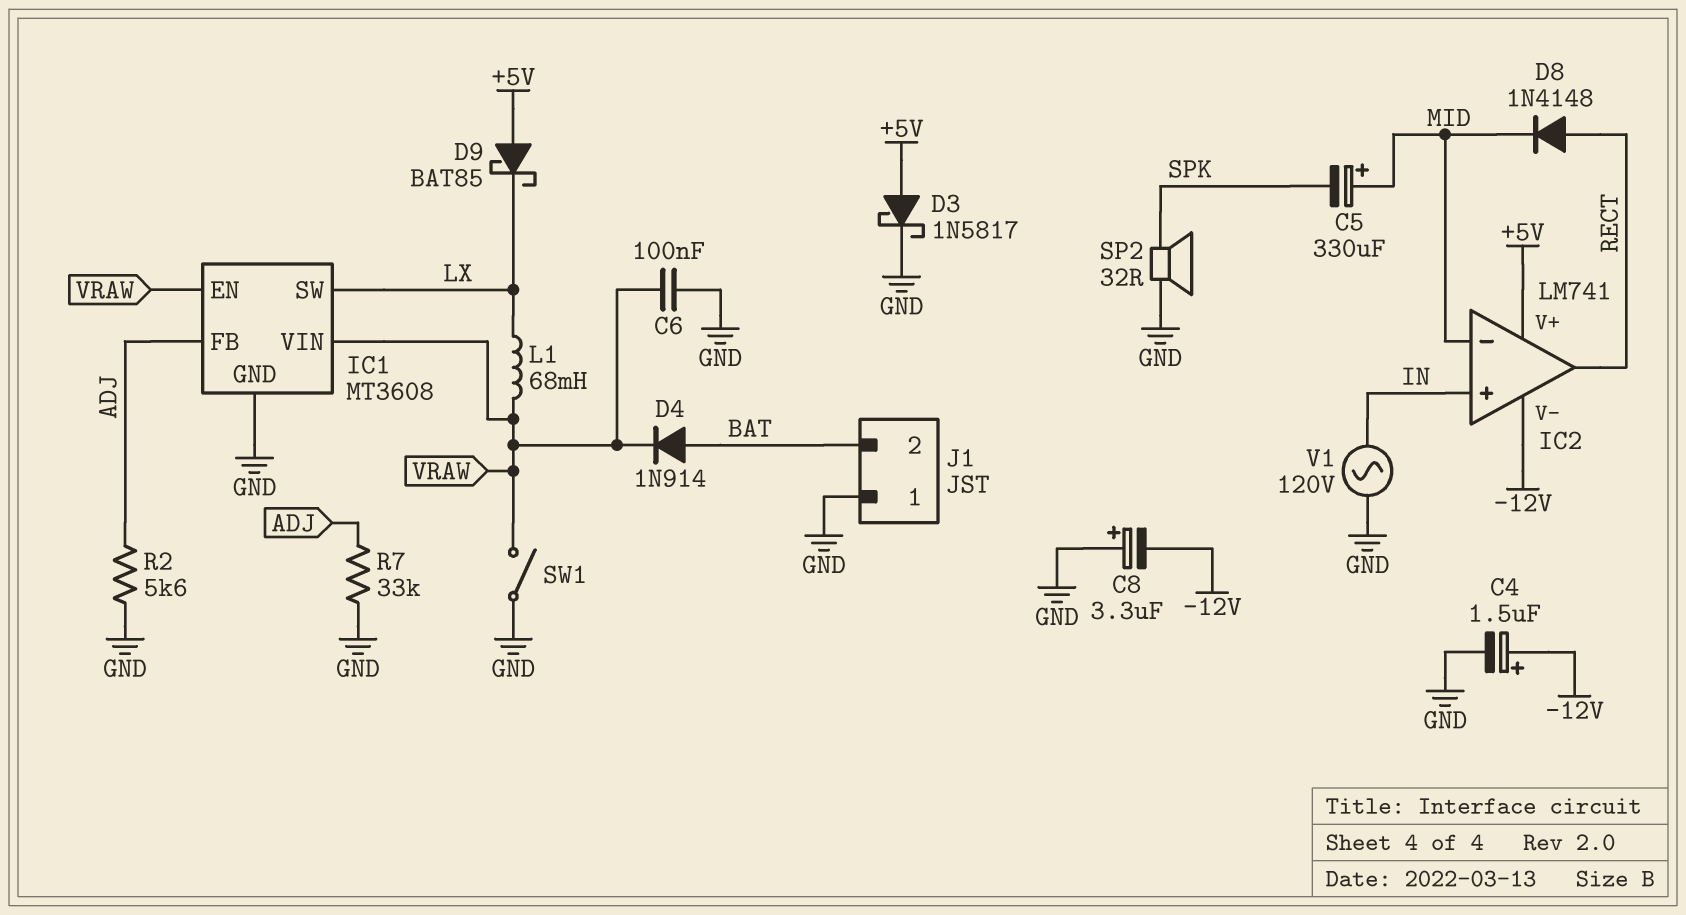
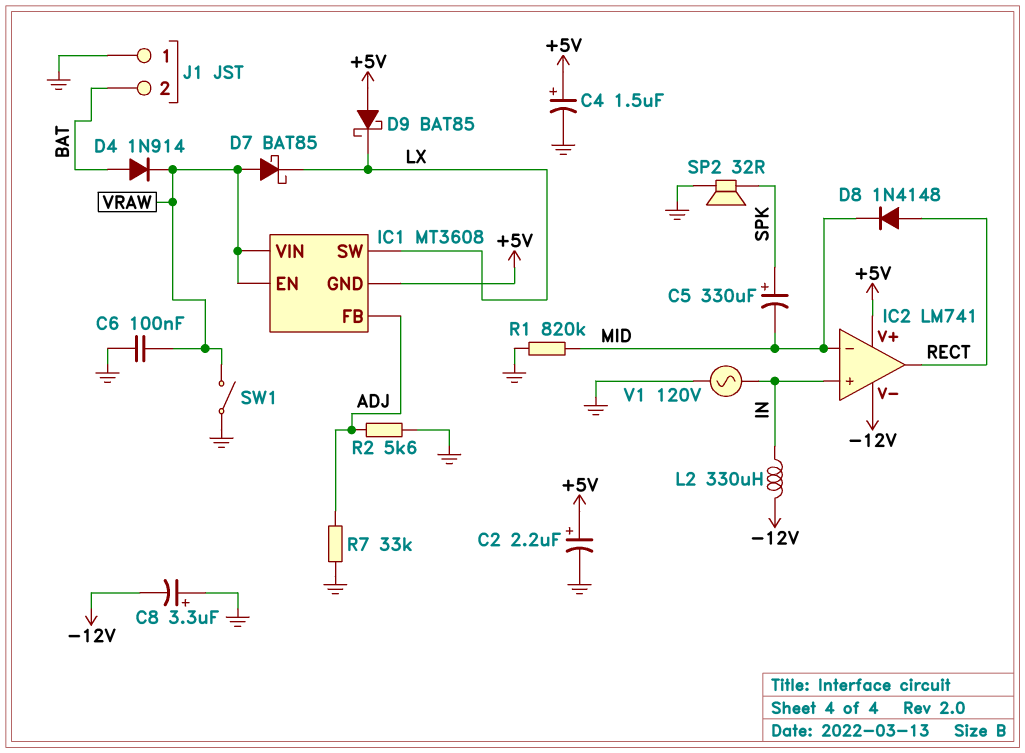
C2: none -> 2.2uF (plus +5V, minus GND)
C4: 1.5uF (plus -12V, minus GND) -> 1.5uF (plus +5V, minus GND)
C5: 330uF (plus MID, minus SPK) -> 330uF (plus SPK, minus MID)
D3: schottky 1N5817 (A +5V, K GND) -> none
D7: none -> schottky BAT85 (A VRAW, K LX)
IC1 pin GND: GND -> +5V
L1: 68mH (LX, VRAW) -> none
L2: none -> 330uH (-12V, IN)
R1: none -> 820k (GND, MID)

